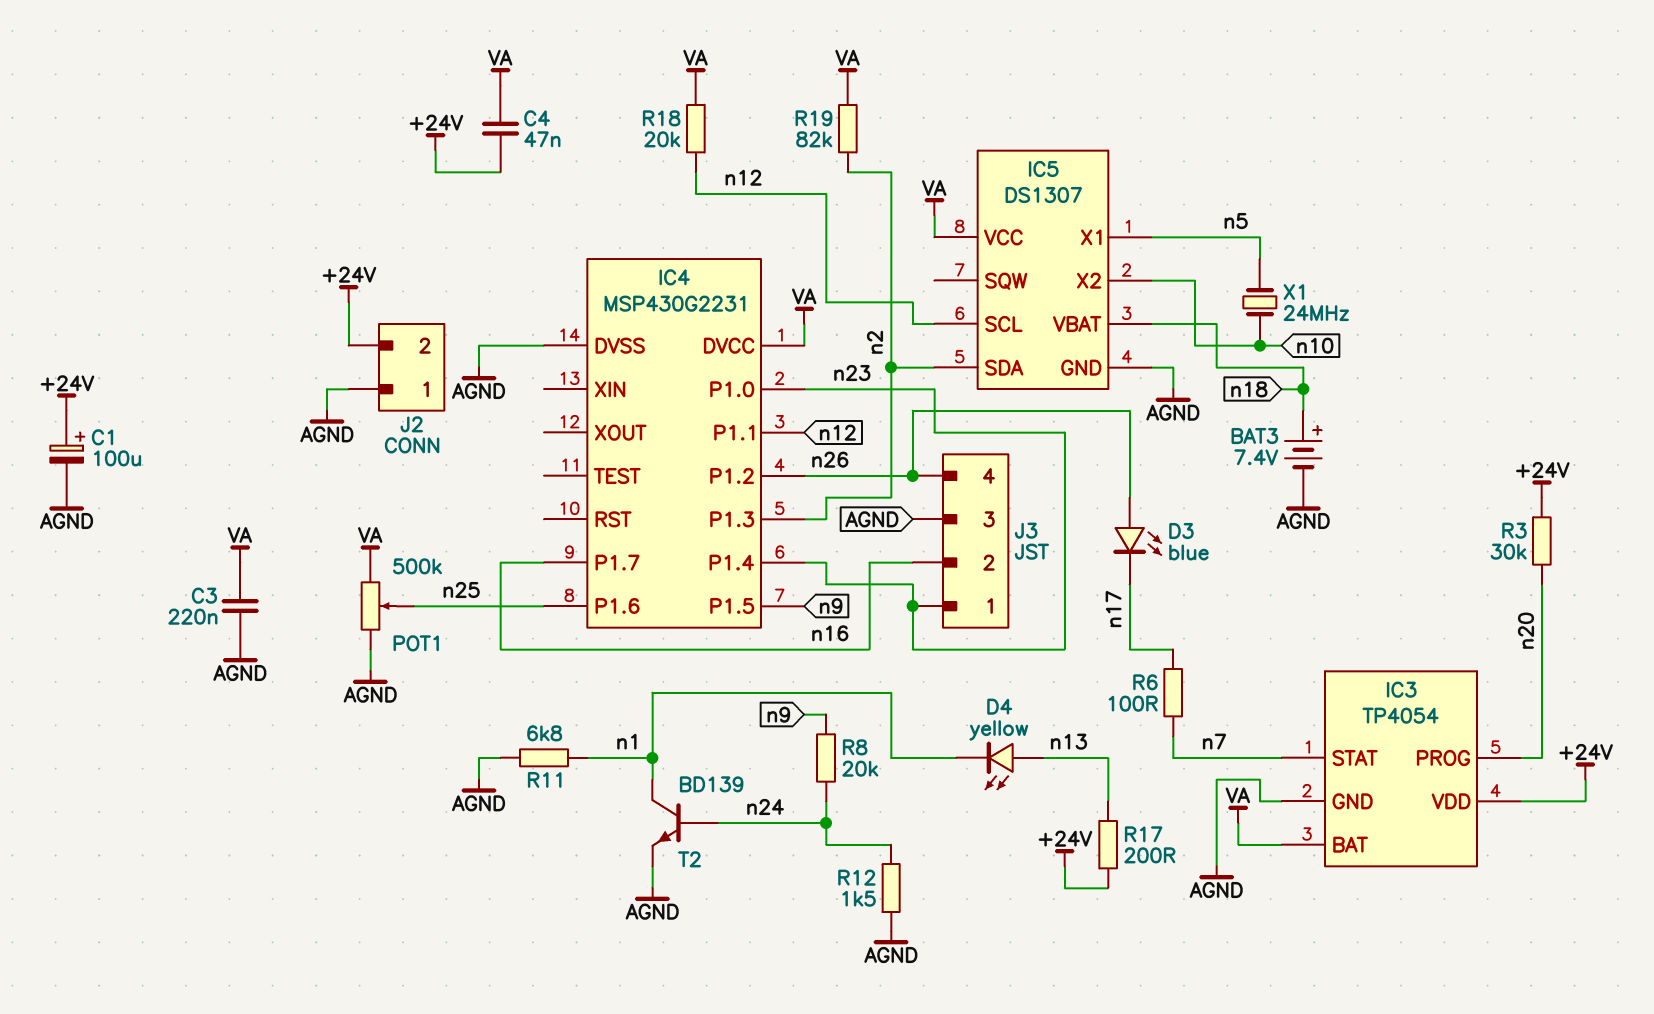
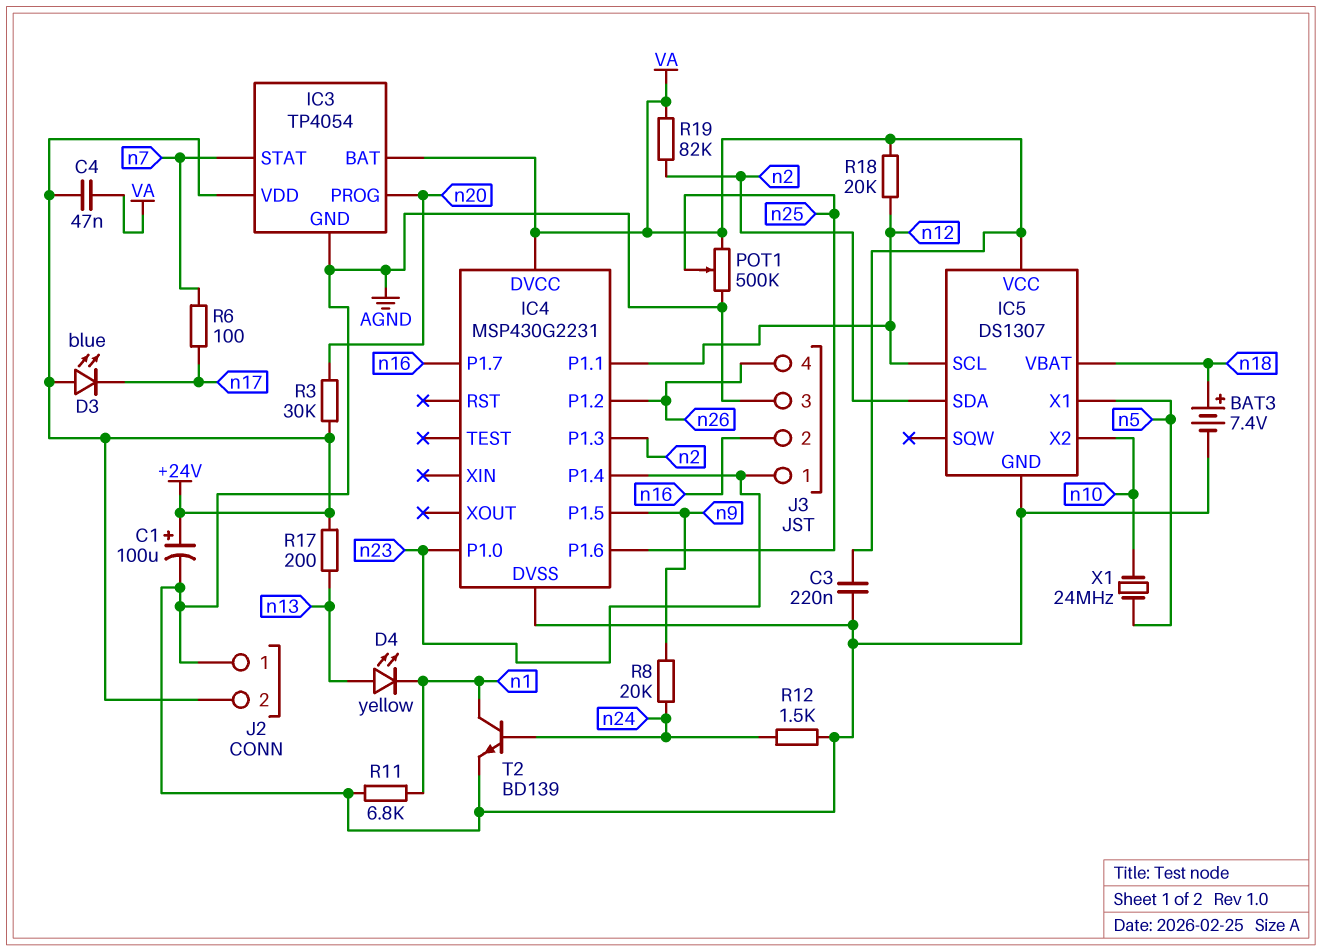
D3: LED blue (A n26, K n17) -> LED blue (A +24V, K n17)

